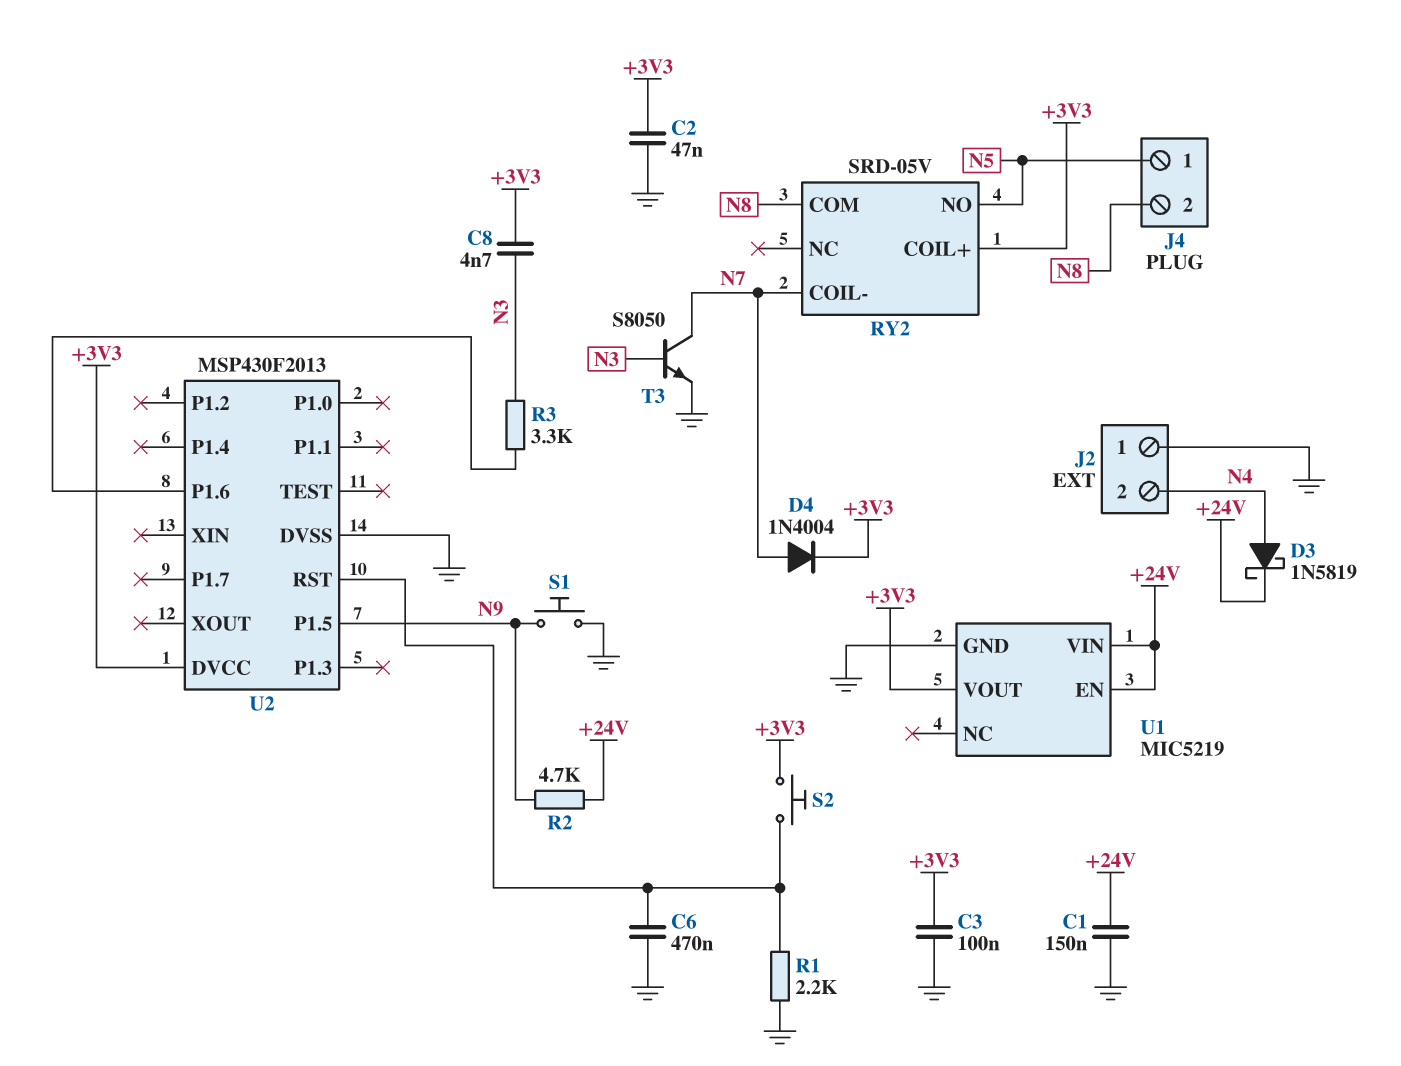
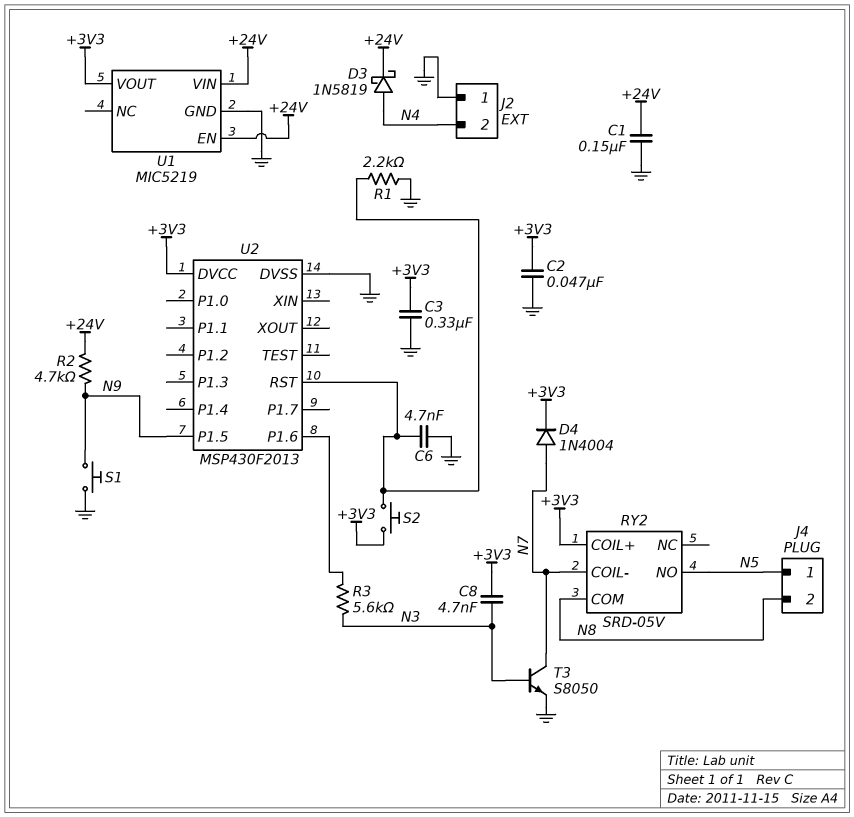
C3: 100nF (+3V3, GND) -> 330nF (+3V3, GND)
C6: 470nF (GND, U2/RST) -> 4.7nF (GND, U2/RST)
R3: 3.3k (N3, U2/P1.6) -> 5.6k (N3, U2/P1.6)

